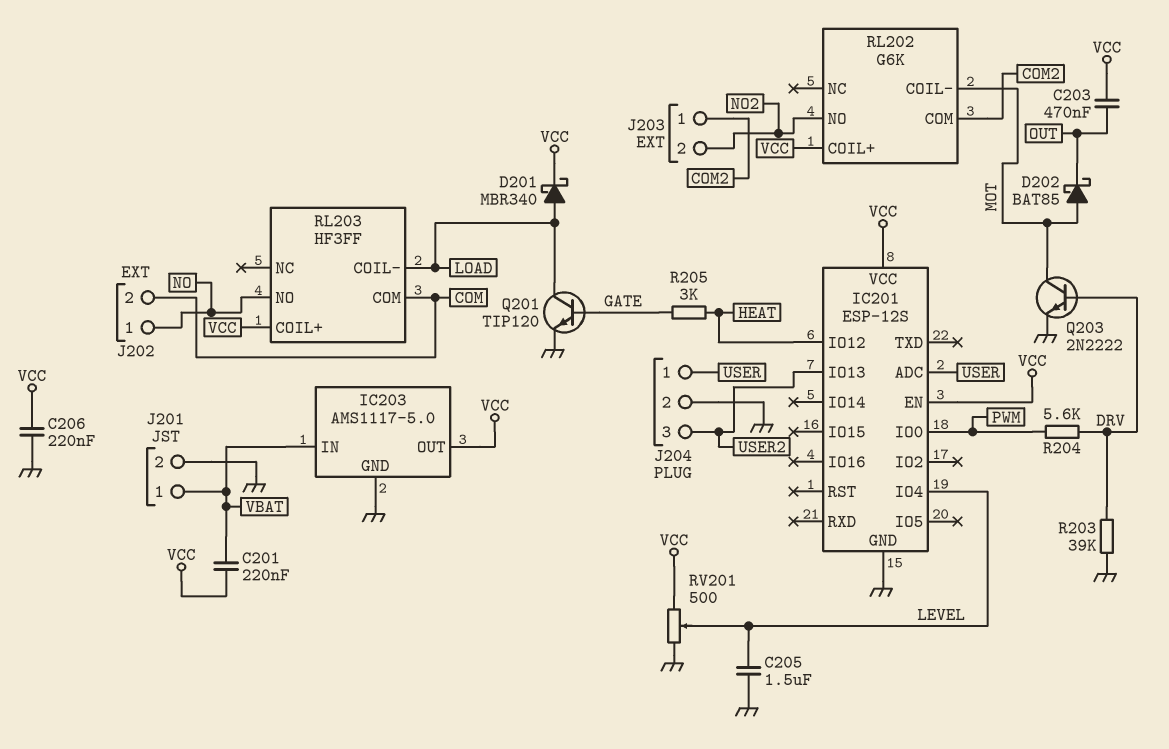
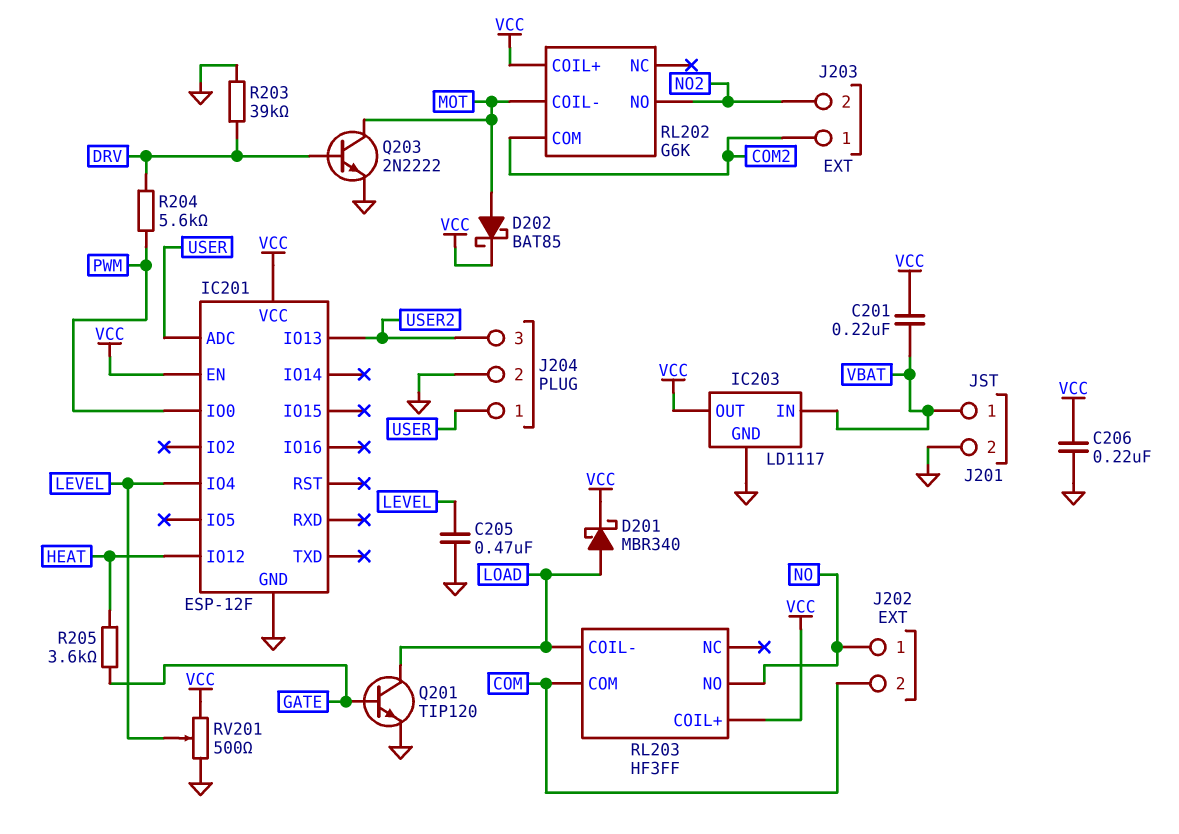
C203: 470nF (OUT, VCC) -> none
C205: 1.5uF (GND, LEVEL) -> 470nF (GND, LEVEL)
D202: schottky BAT85 (A MOT, K OUT) -> schottky BAT85 (A MOT, K VCC)
IC201: ESP-12S -> ESP-12F
IC203: AMS1117-5.0 -> LD1117
R205: 3k (GATE, HEAT) -> 3.6k (GATE, HEAT)

